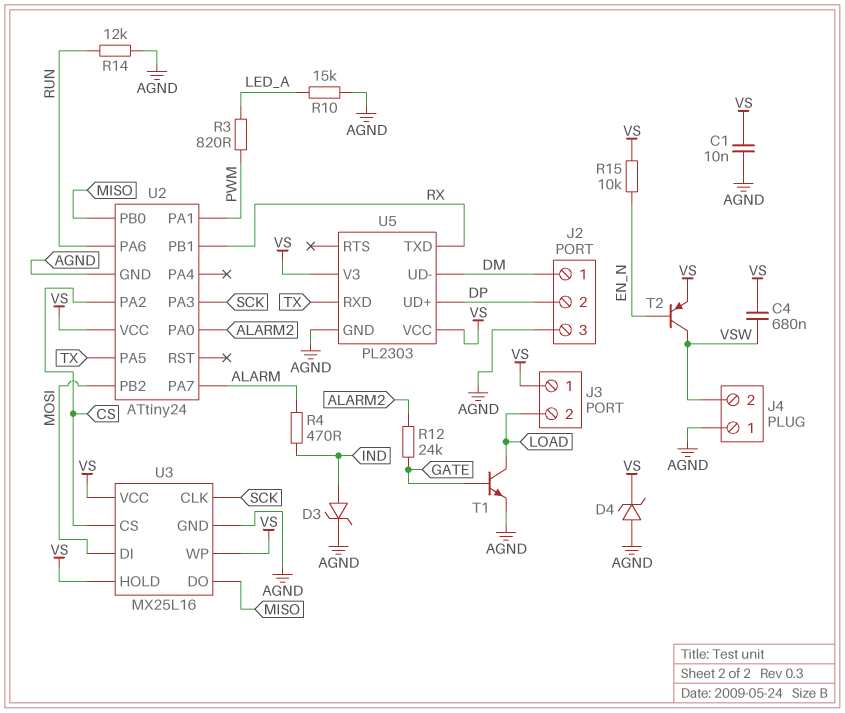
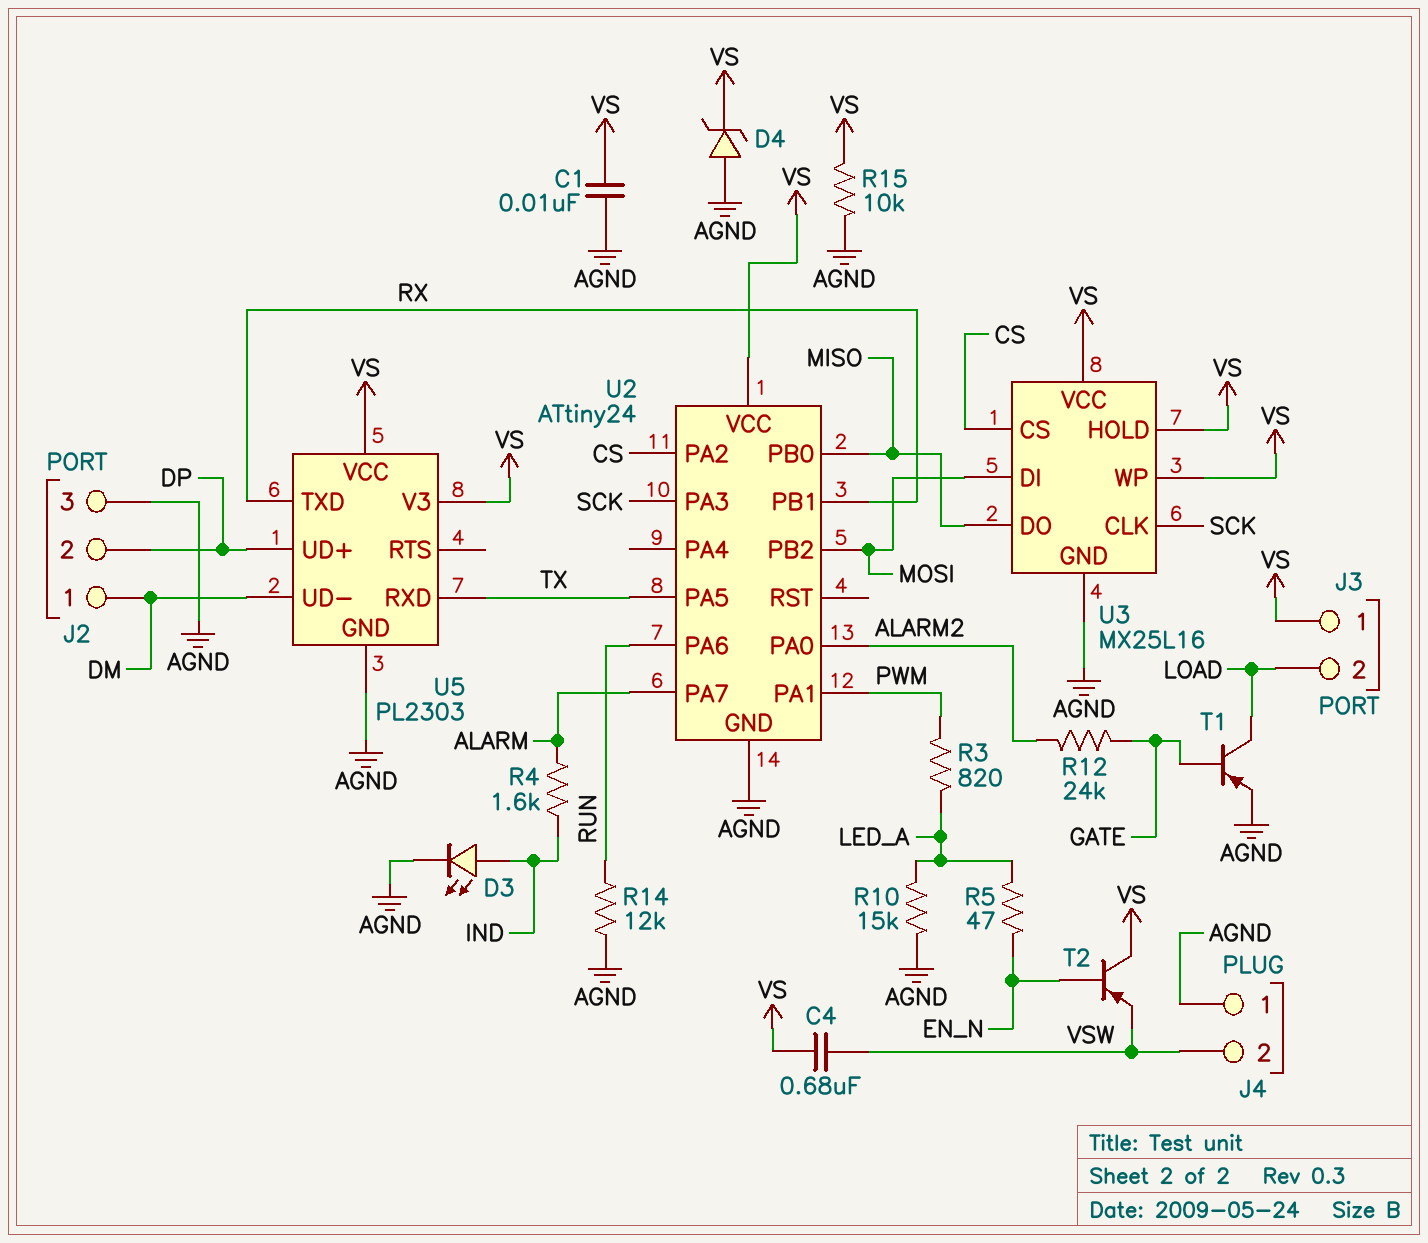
D3: zener (A IND, K AGND) -> LED (A IND, K AGND)
R4: 470 (ALARM, IND) -> 1.6k (ALARM, IND)
R5: none -> 47 (EN_N, LED_A)
R15: 10k (EN_N, VS) -> 10k (AGND, VS)
T1: NPN (B GATE, C LOAD, E AGND) -> PNP (B GATE, C LOAD, E AGND)
T2: PNP (B EN_N, C VSW, E VS) -> PNP (B EN_N, C VS, E VSW)

